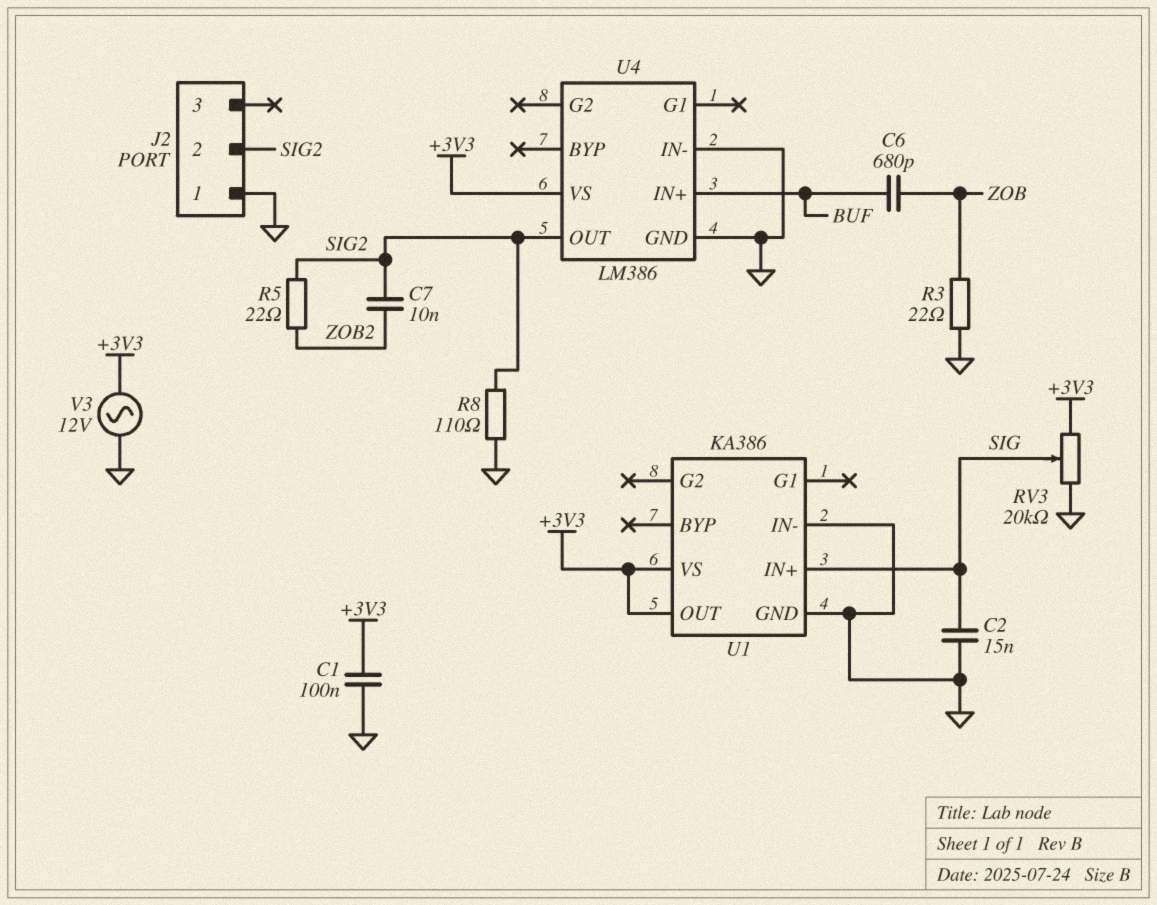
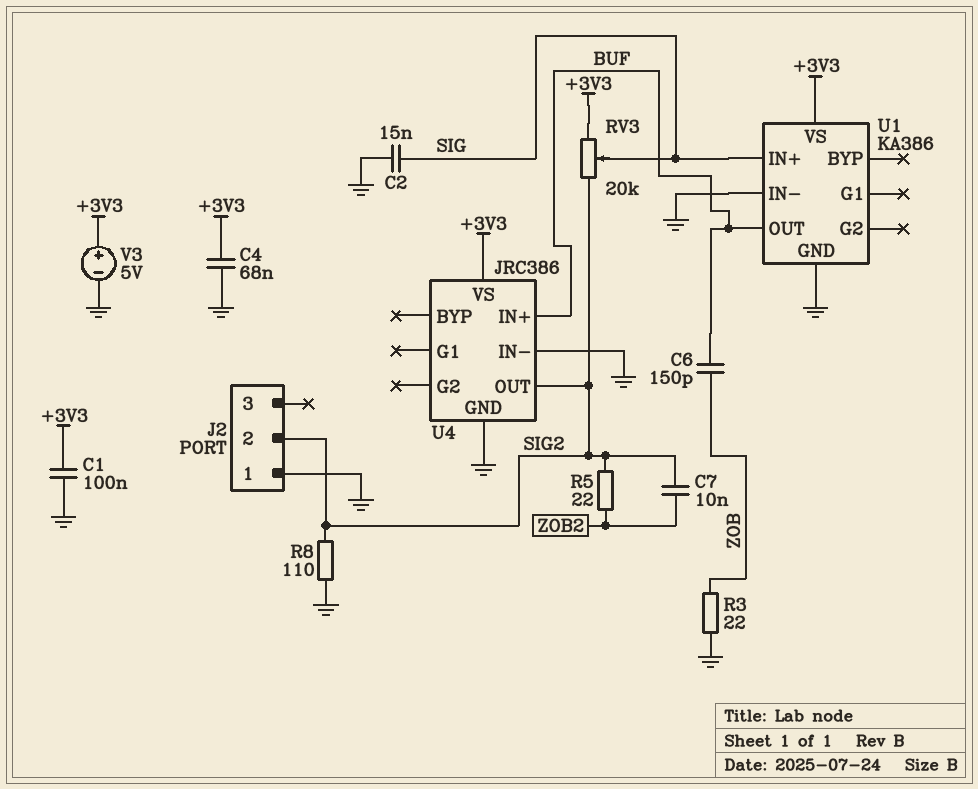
C4: none -> 68nF (+3V3, GND)
C6: 680pF (BUF, ZOB) -> 150pF (BUF, ZOB)
RV3: 20k (+3V3, GND, wiper SIG) -> 20k (+3V3, SIG2, wiper SIG)
U1 pin OUT: +3V3 -> BUF
U4: LM386 -> JRC386
V3: AC 12V (+3V3, GND) -> 5V (plus +3V3, minus GND)

